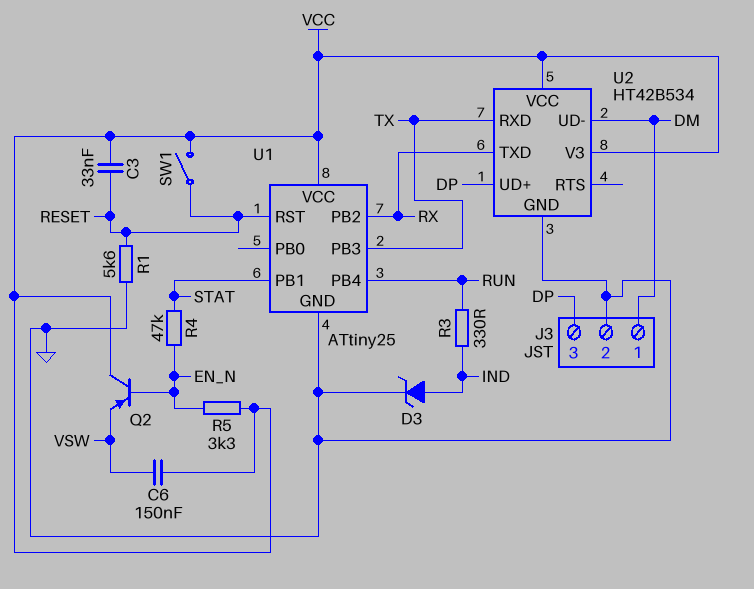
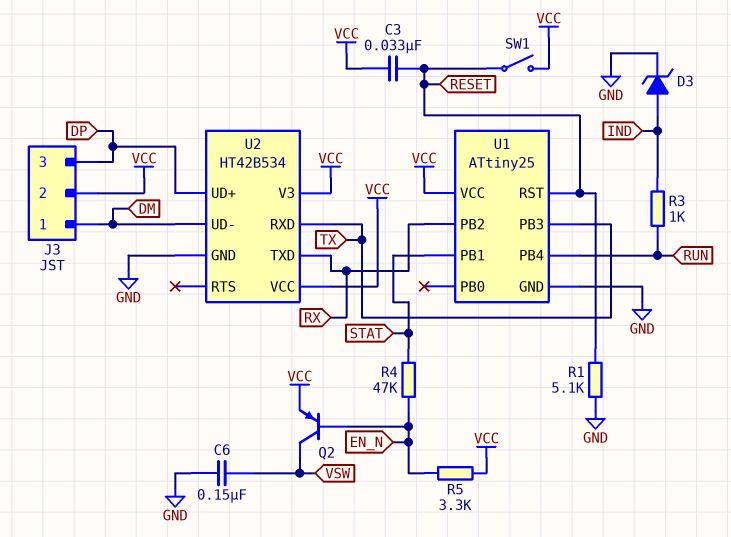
C6: 150nF (VCC, VSW) -> 150nF (GND, VSW)
J3 pin 2: GND -> VCC
Q2: PNP (B EN_N, C VCC, E VSW) -> PNP (B EN_N, C VSW, E VCC)
R1: 5.6k (GND, RESET) -> 5.1k (GND, RESET)
R3: 330 (IND, RUN) -> 1k (IND, RUN)

